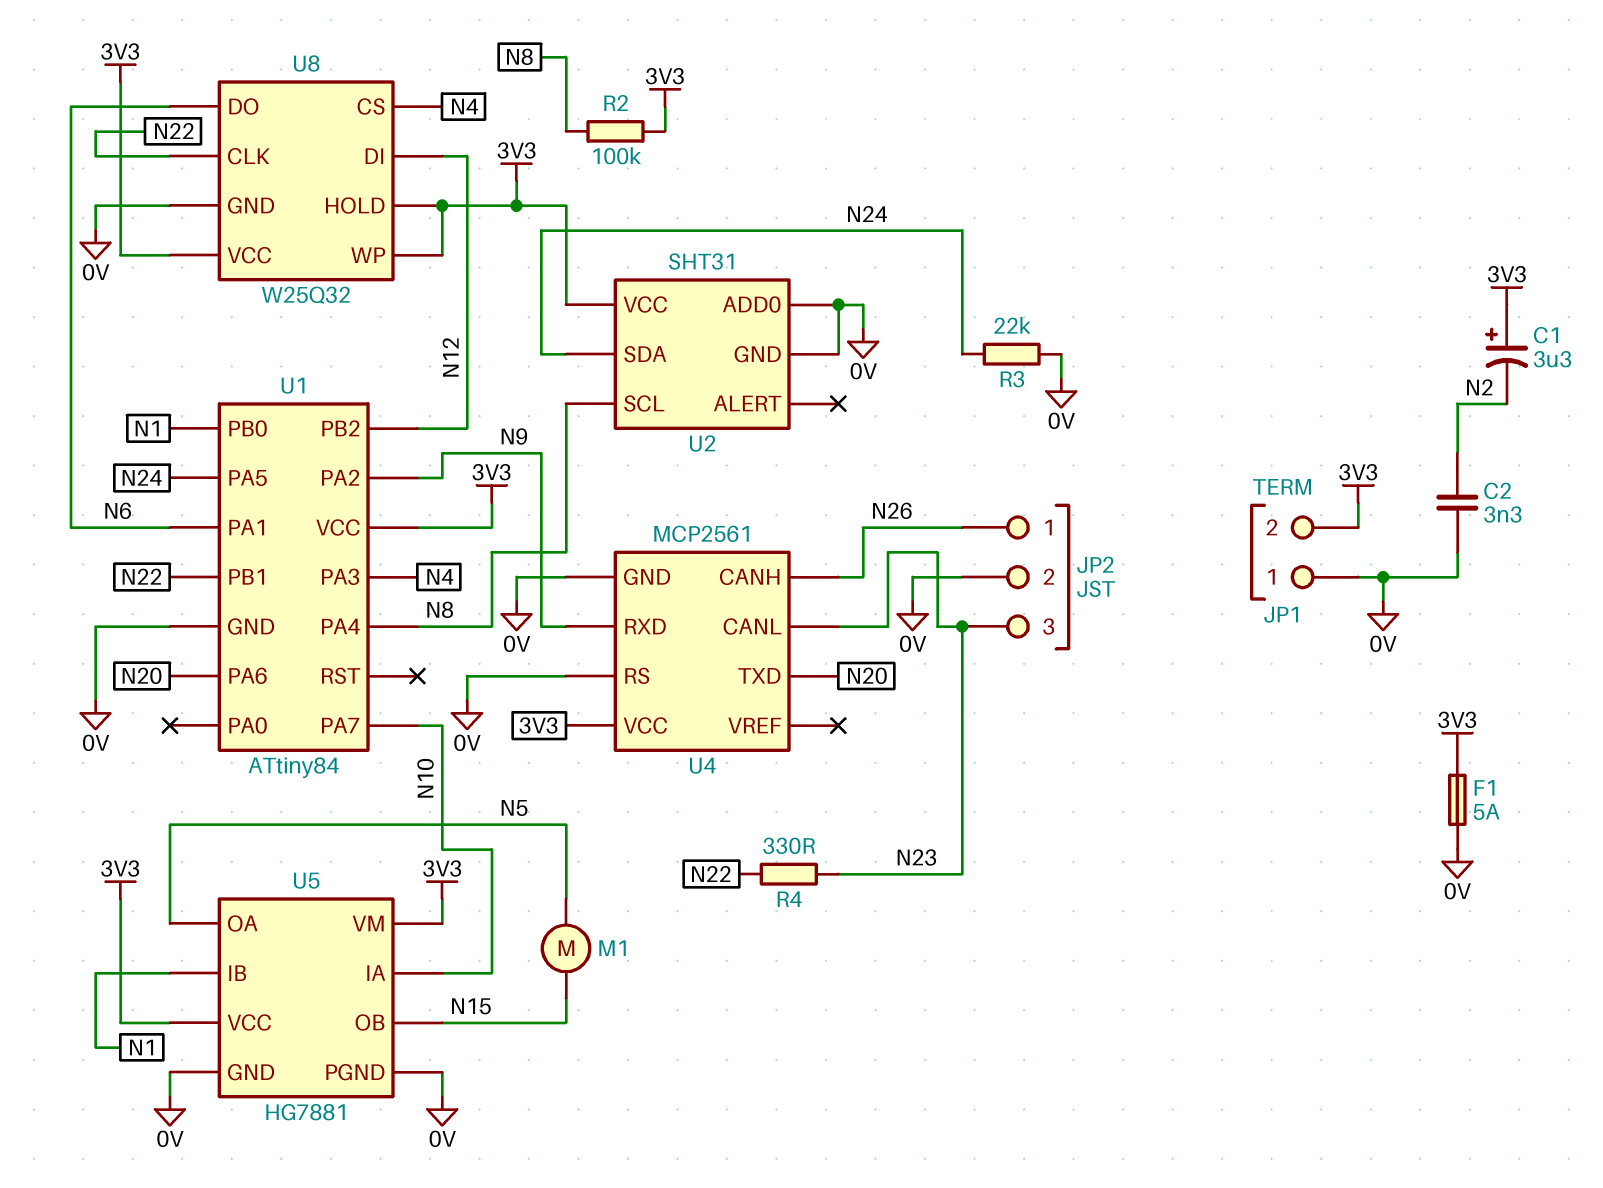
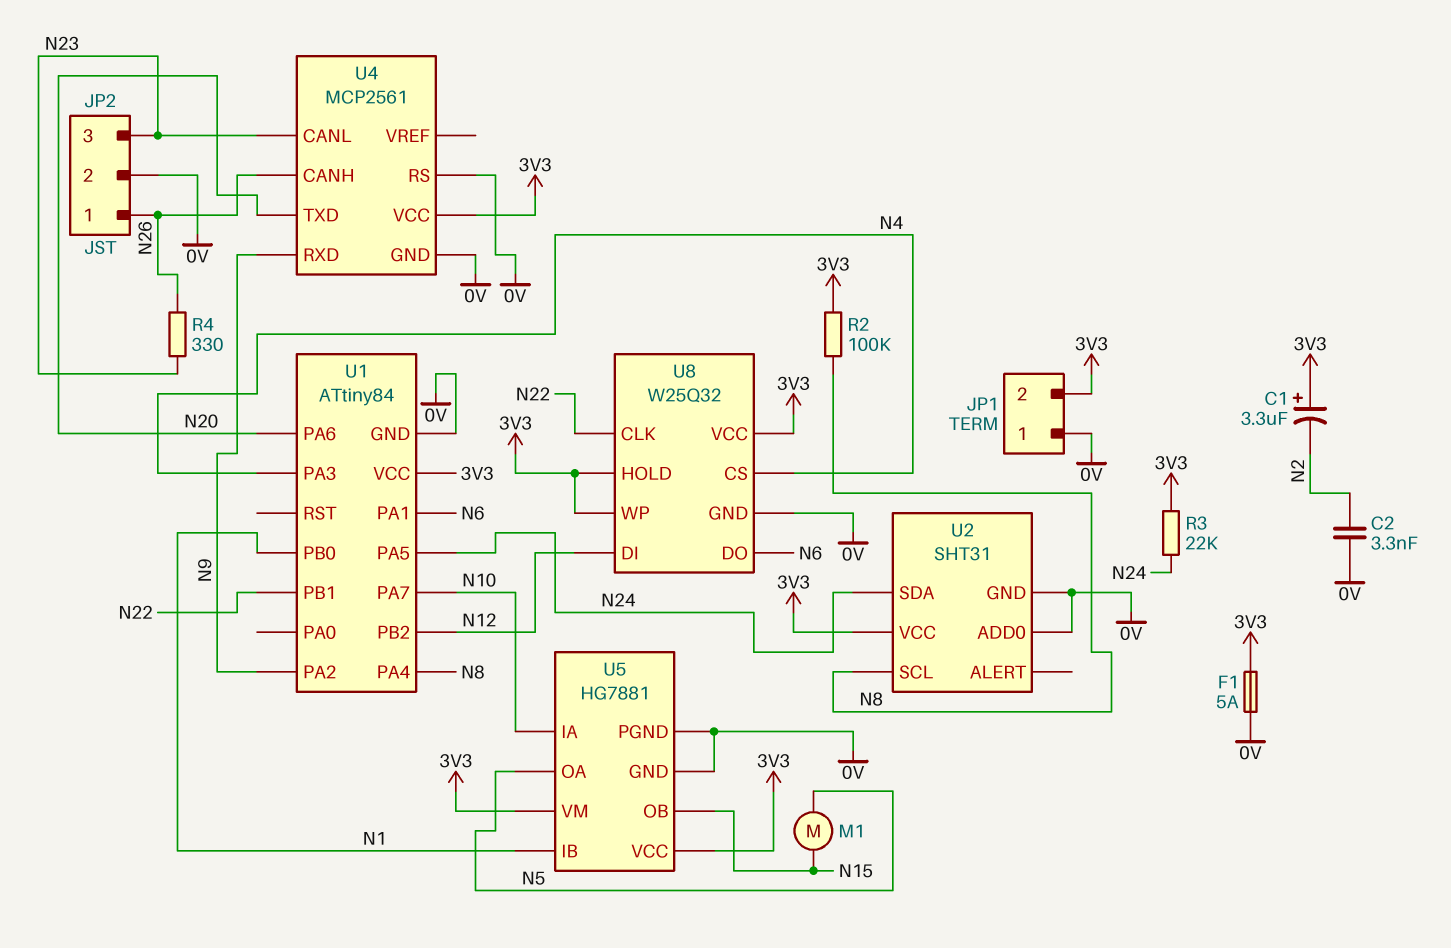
R3: 22k (0V, N24) -> 22k (3V3, N24)
R4: 330 (N22, N23) -> 330 (N23, N26)

